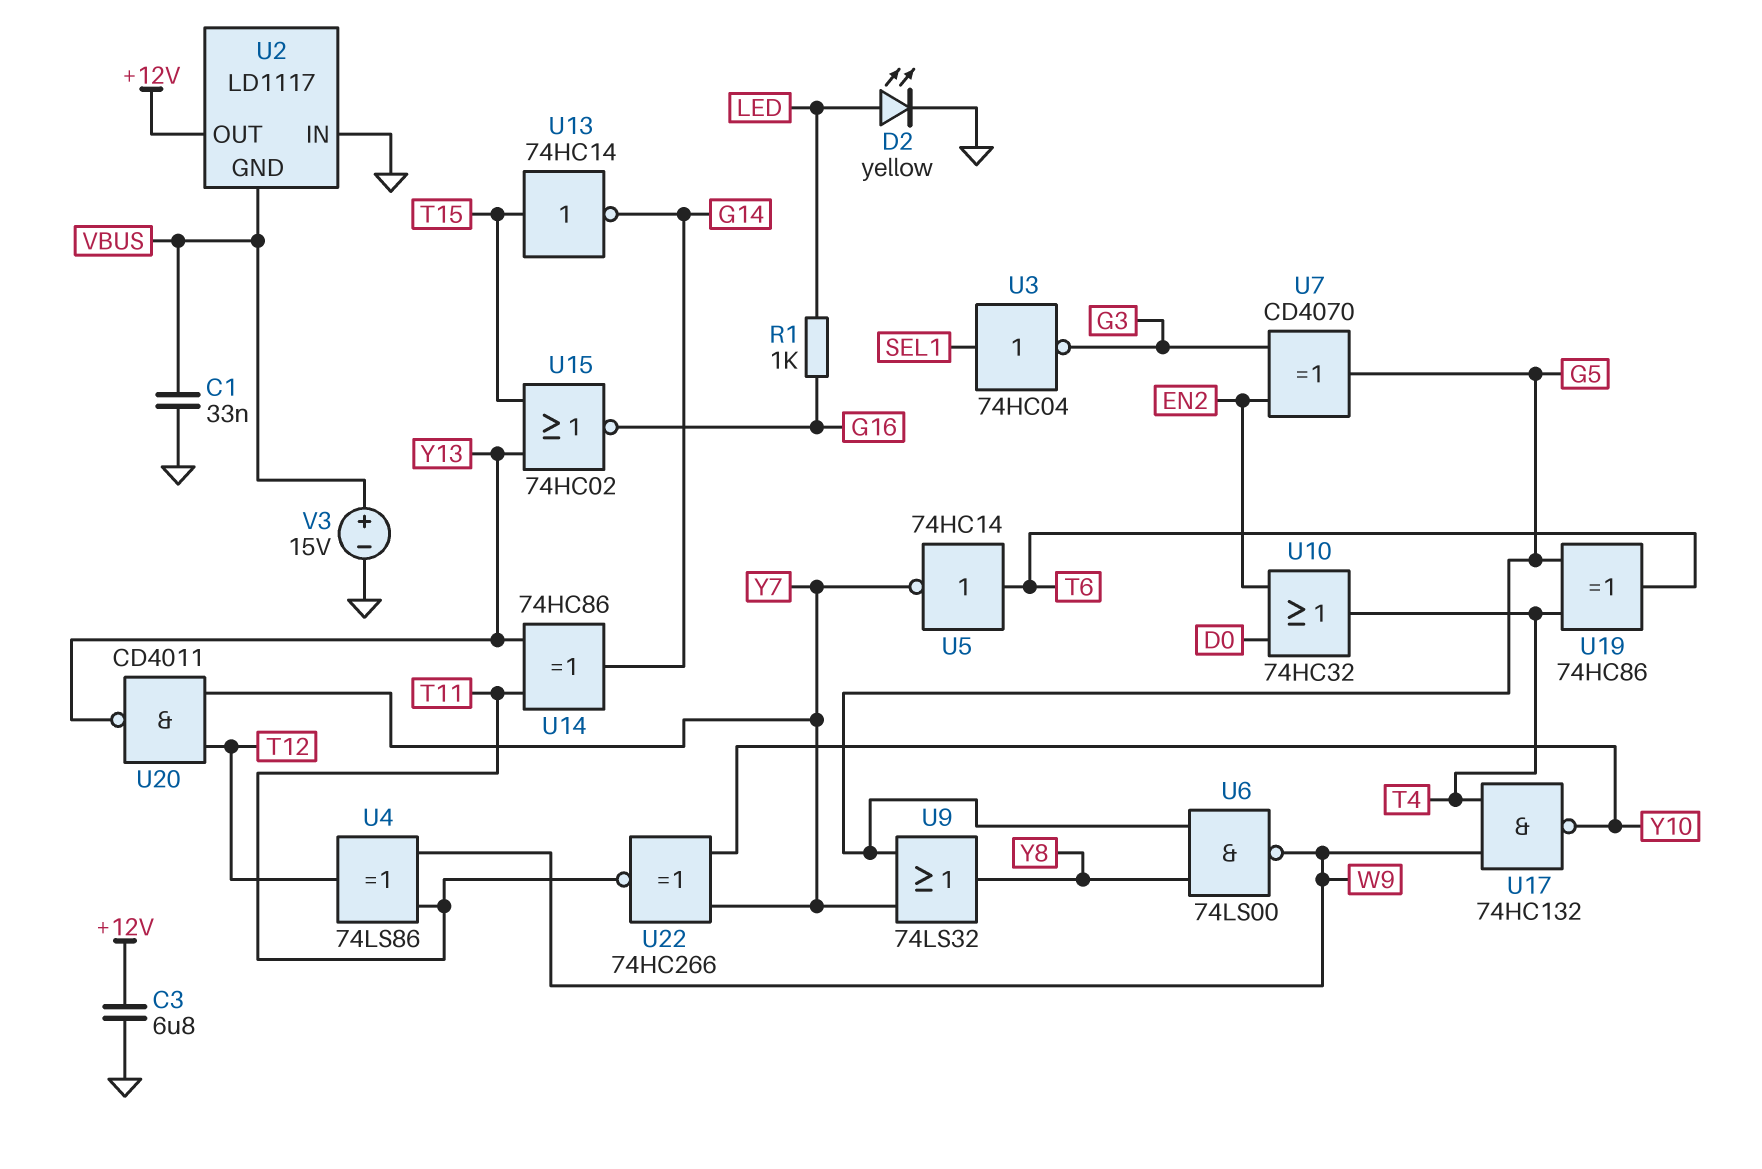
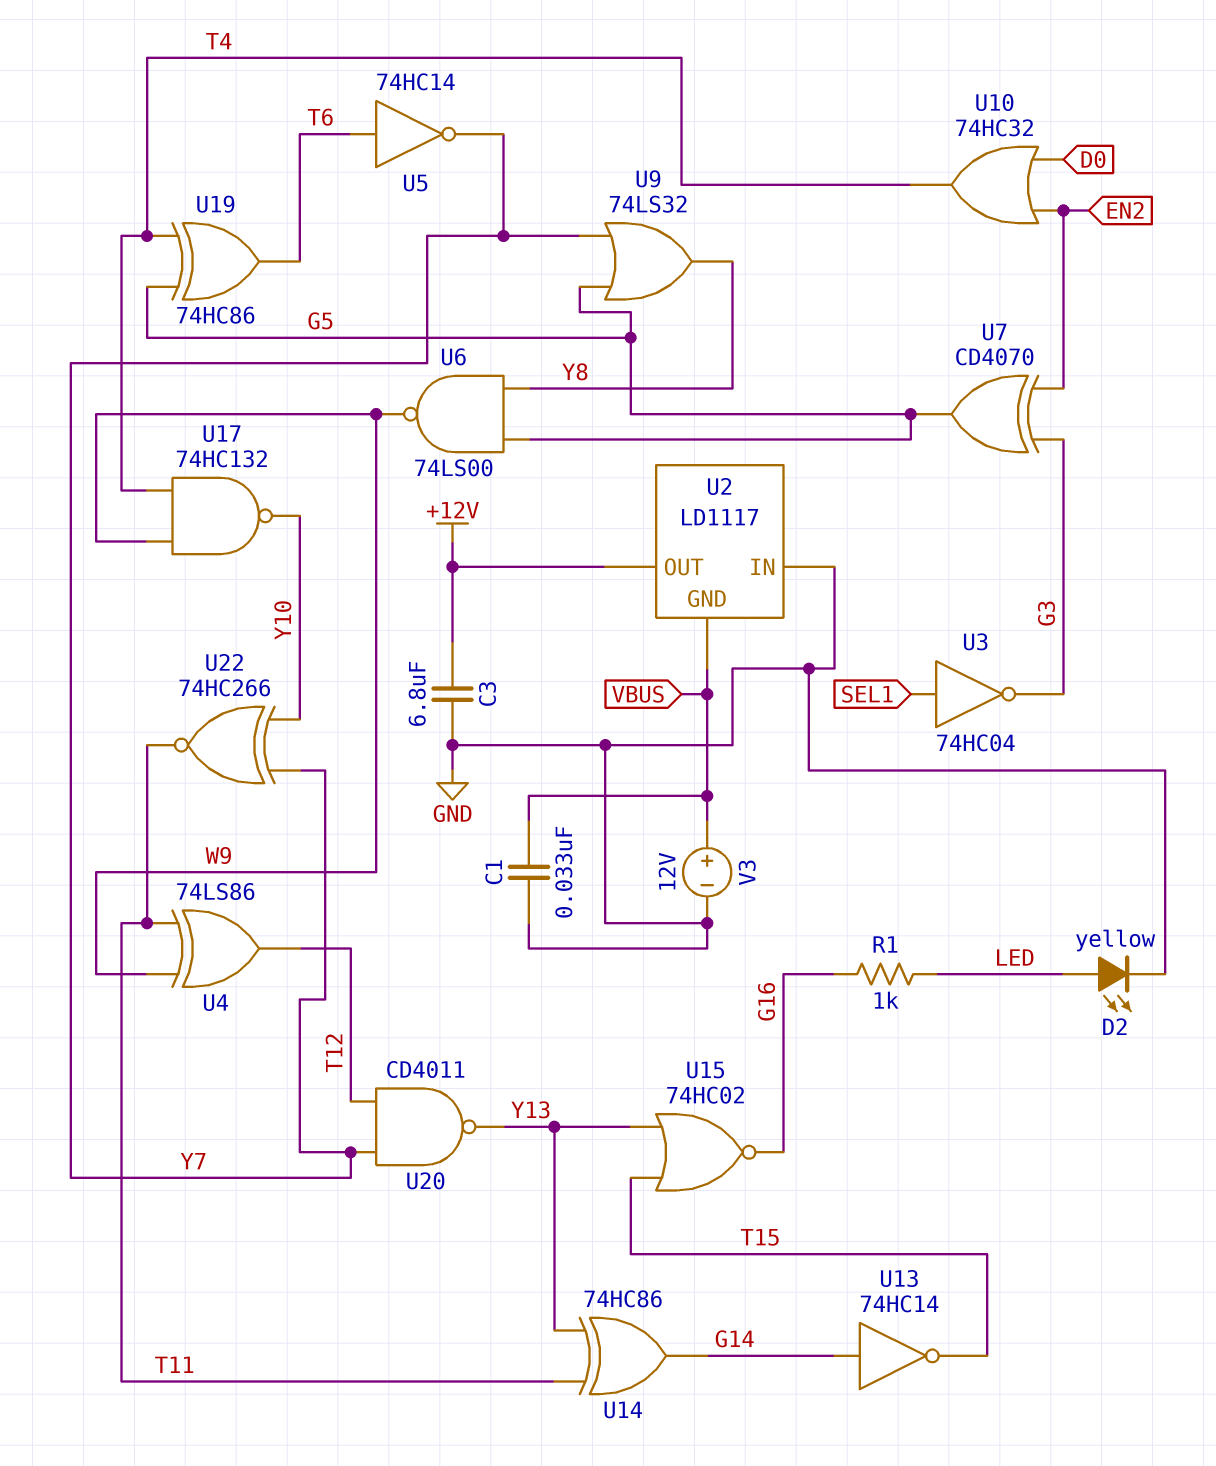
U13: NOT 74HC14 (in T15, out G14) -> NOT 74HC14 (in G14, out T15)
V3: 15V (plus VBUS, minus GND) -> 12V (plus VBUS, minus GND)

